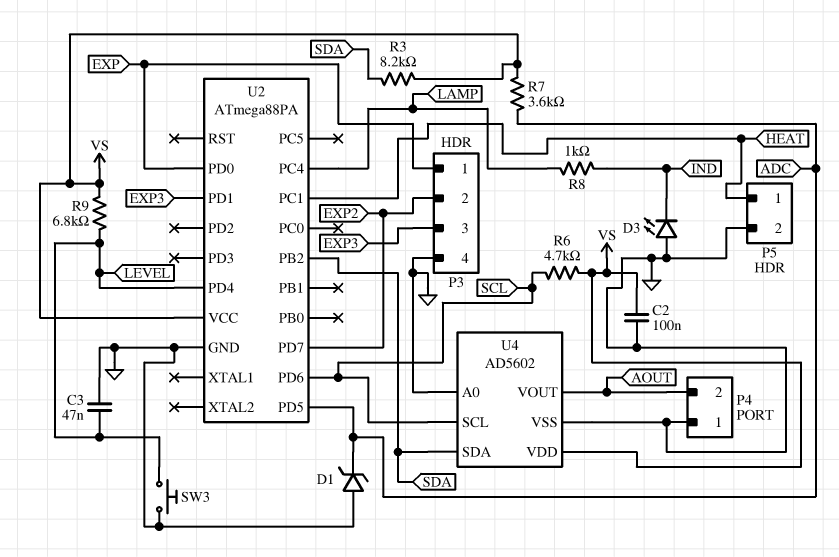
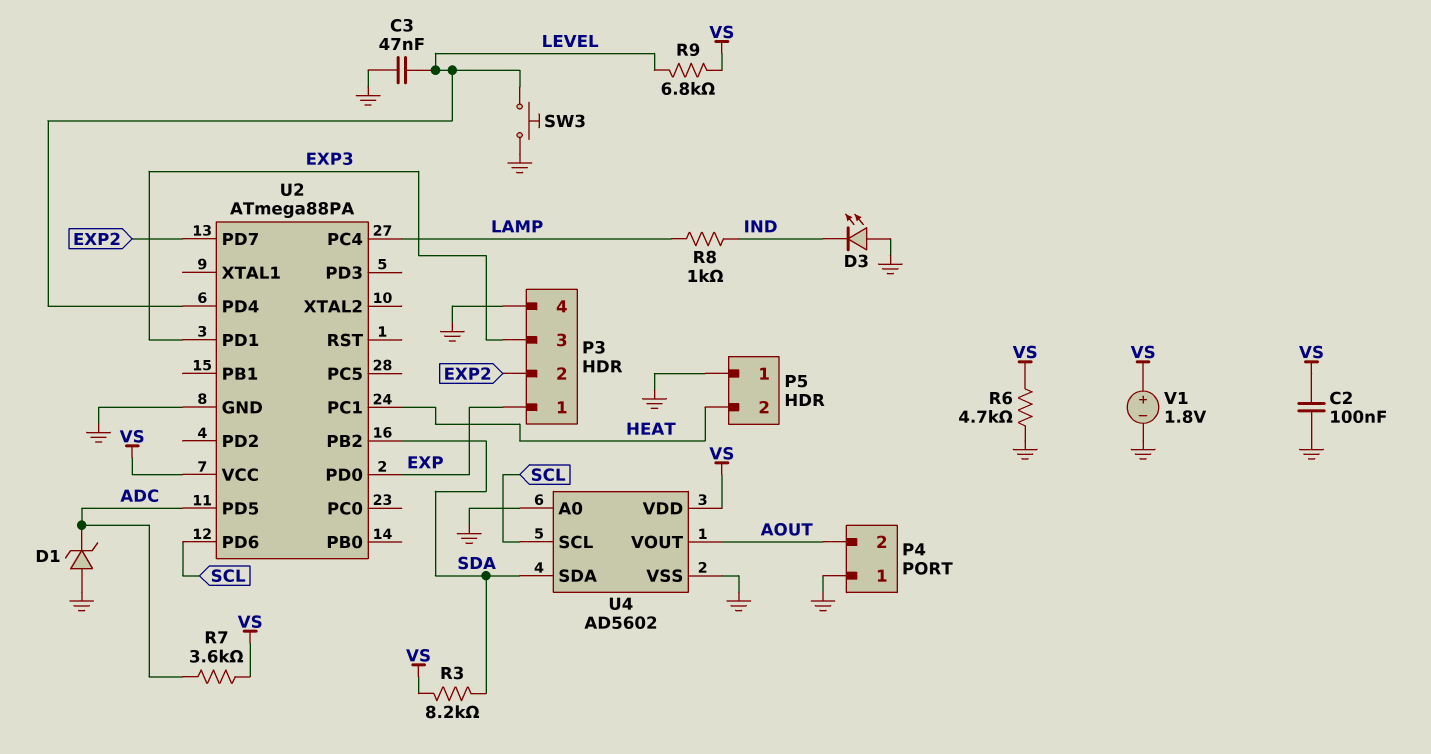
P5 pin 1: HEAT -> GND
P5 pin 2: GND -> HEAT
R6: 4.7k (SCL, VS) -> 4.7k (GND, VS)
V1: none -> 1.8V (plus VS, minus GND)

